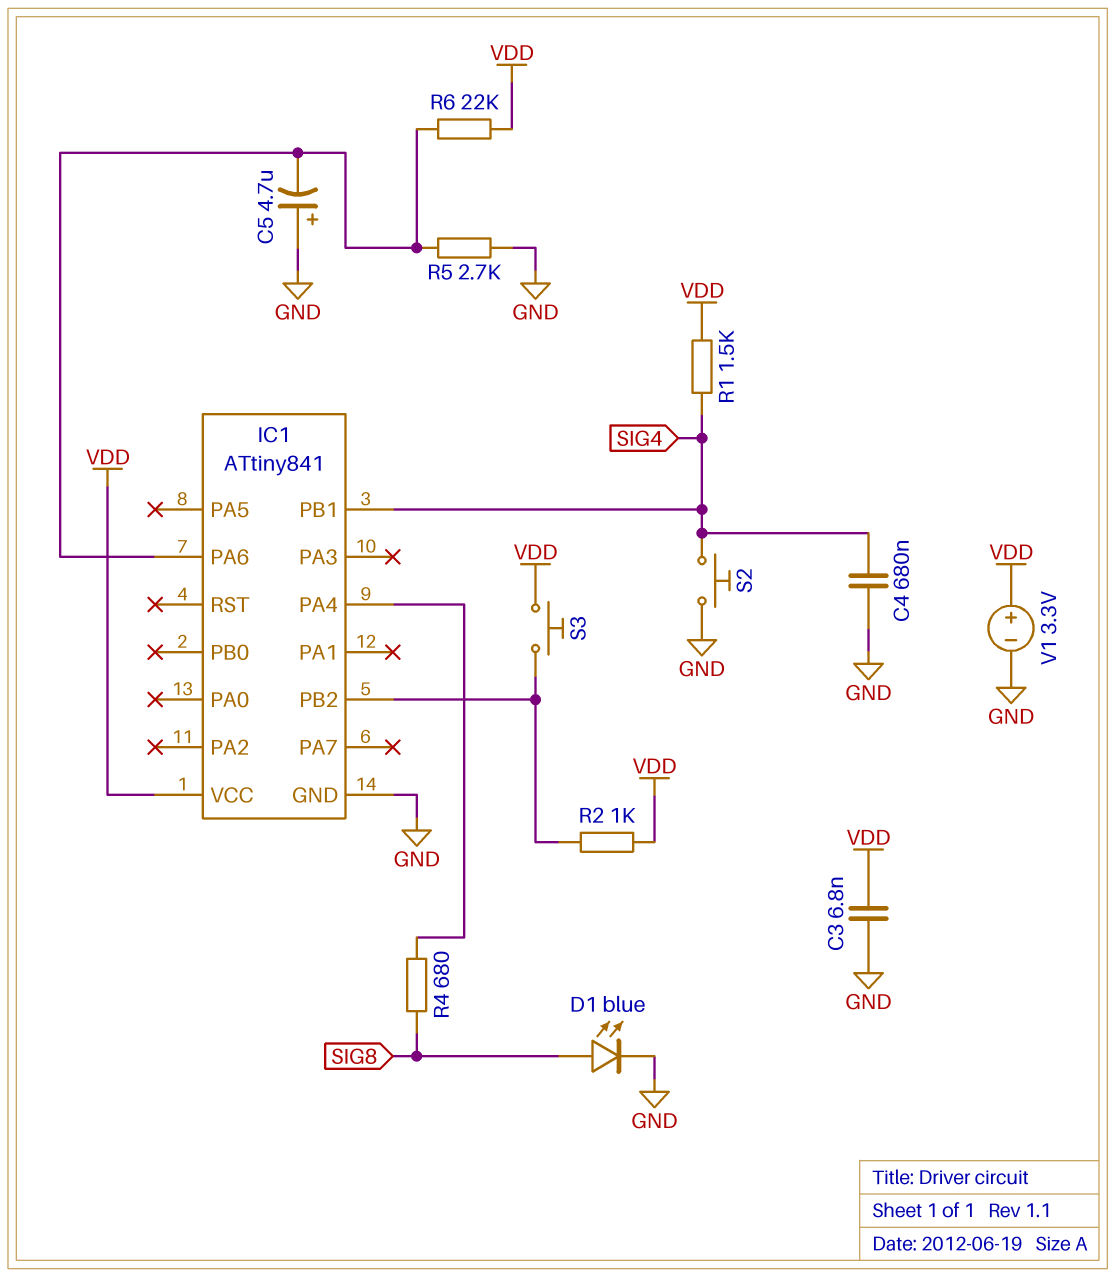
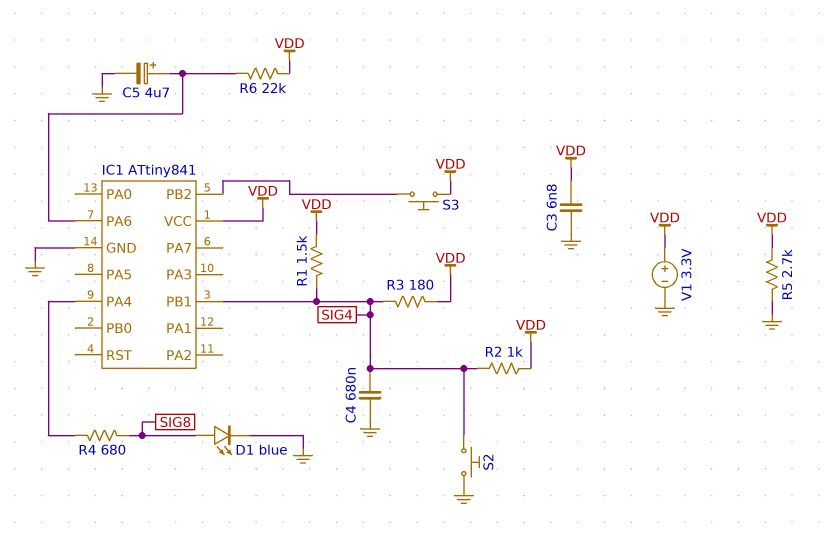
C5: 4.7uF (plus GND, minus IC1/PA6) -> 4.7uF (plus IC1/PA6, minus GND)
R2: 1k (IC1/PB2, VDD) -> 1k (SIG4, VDD)
R3: none -> 180 (SIG4, VDD)
R5: 2.7k (GND, IC1/PA6) -> 2.7k (GND, VDD)

